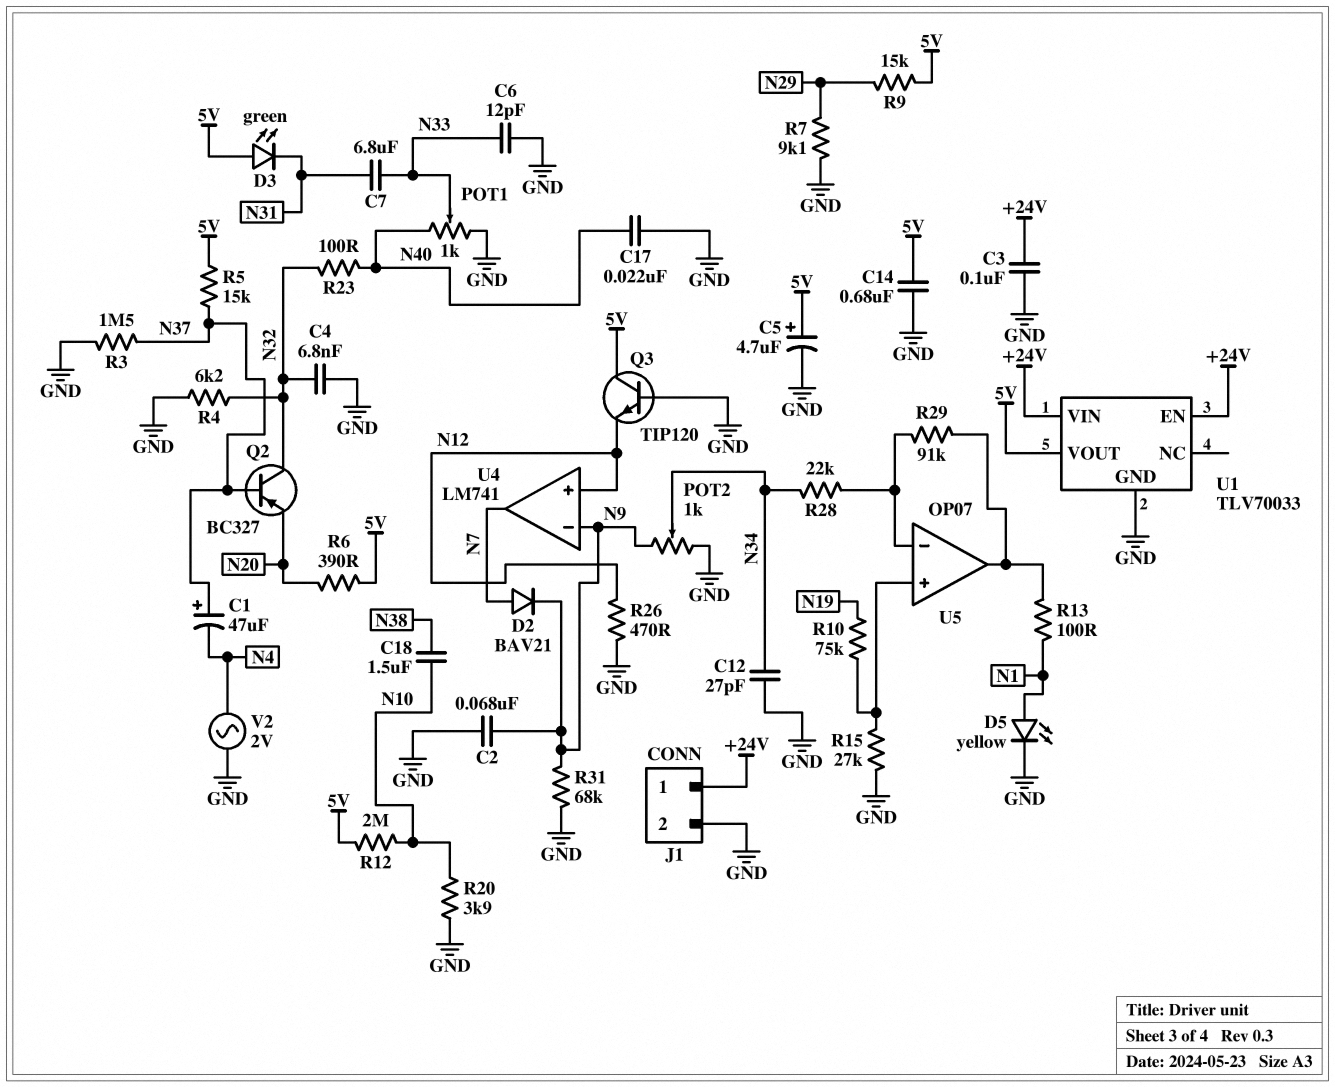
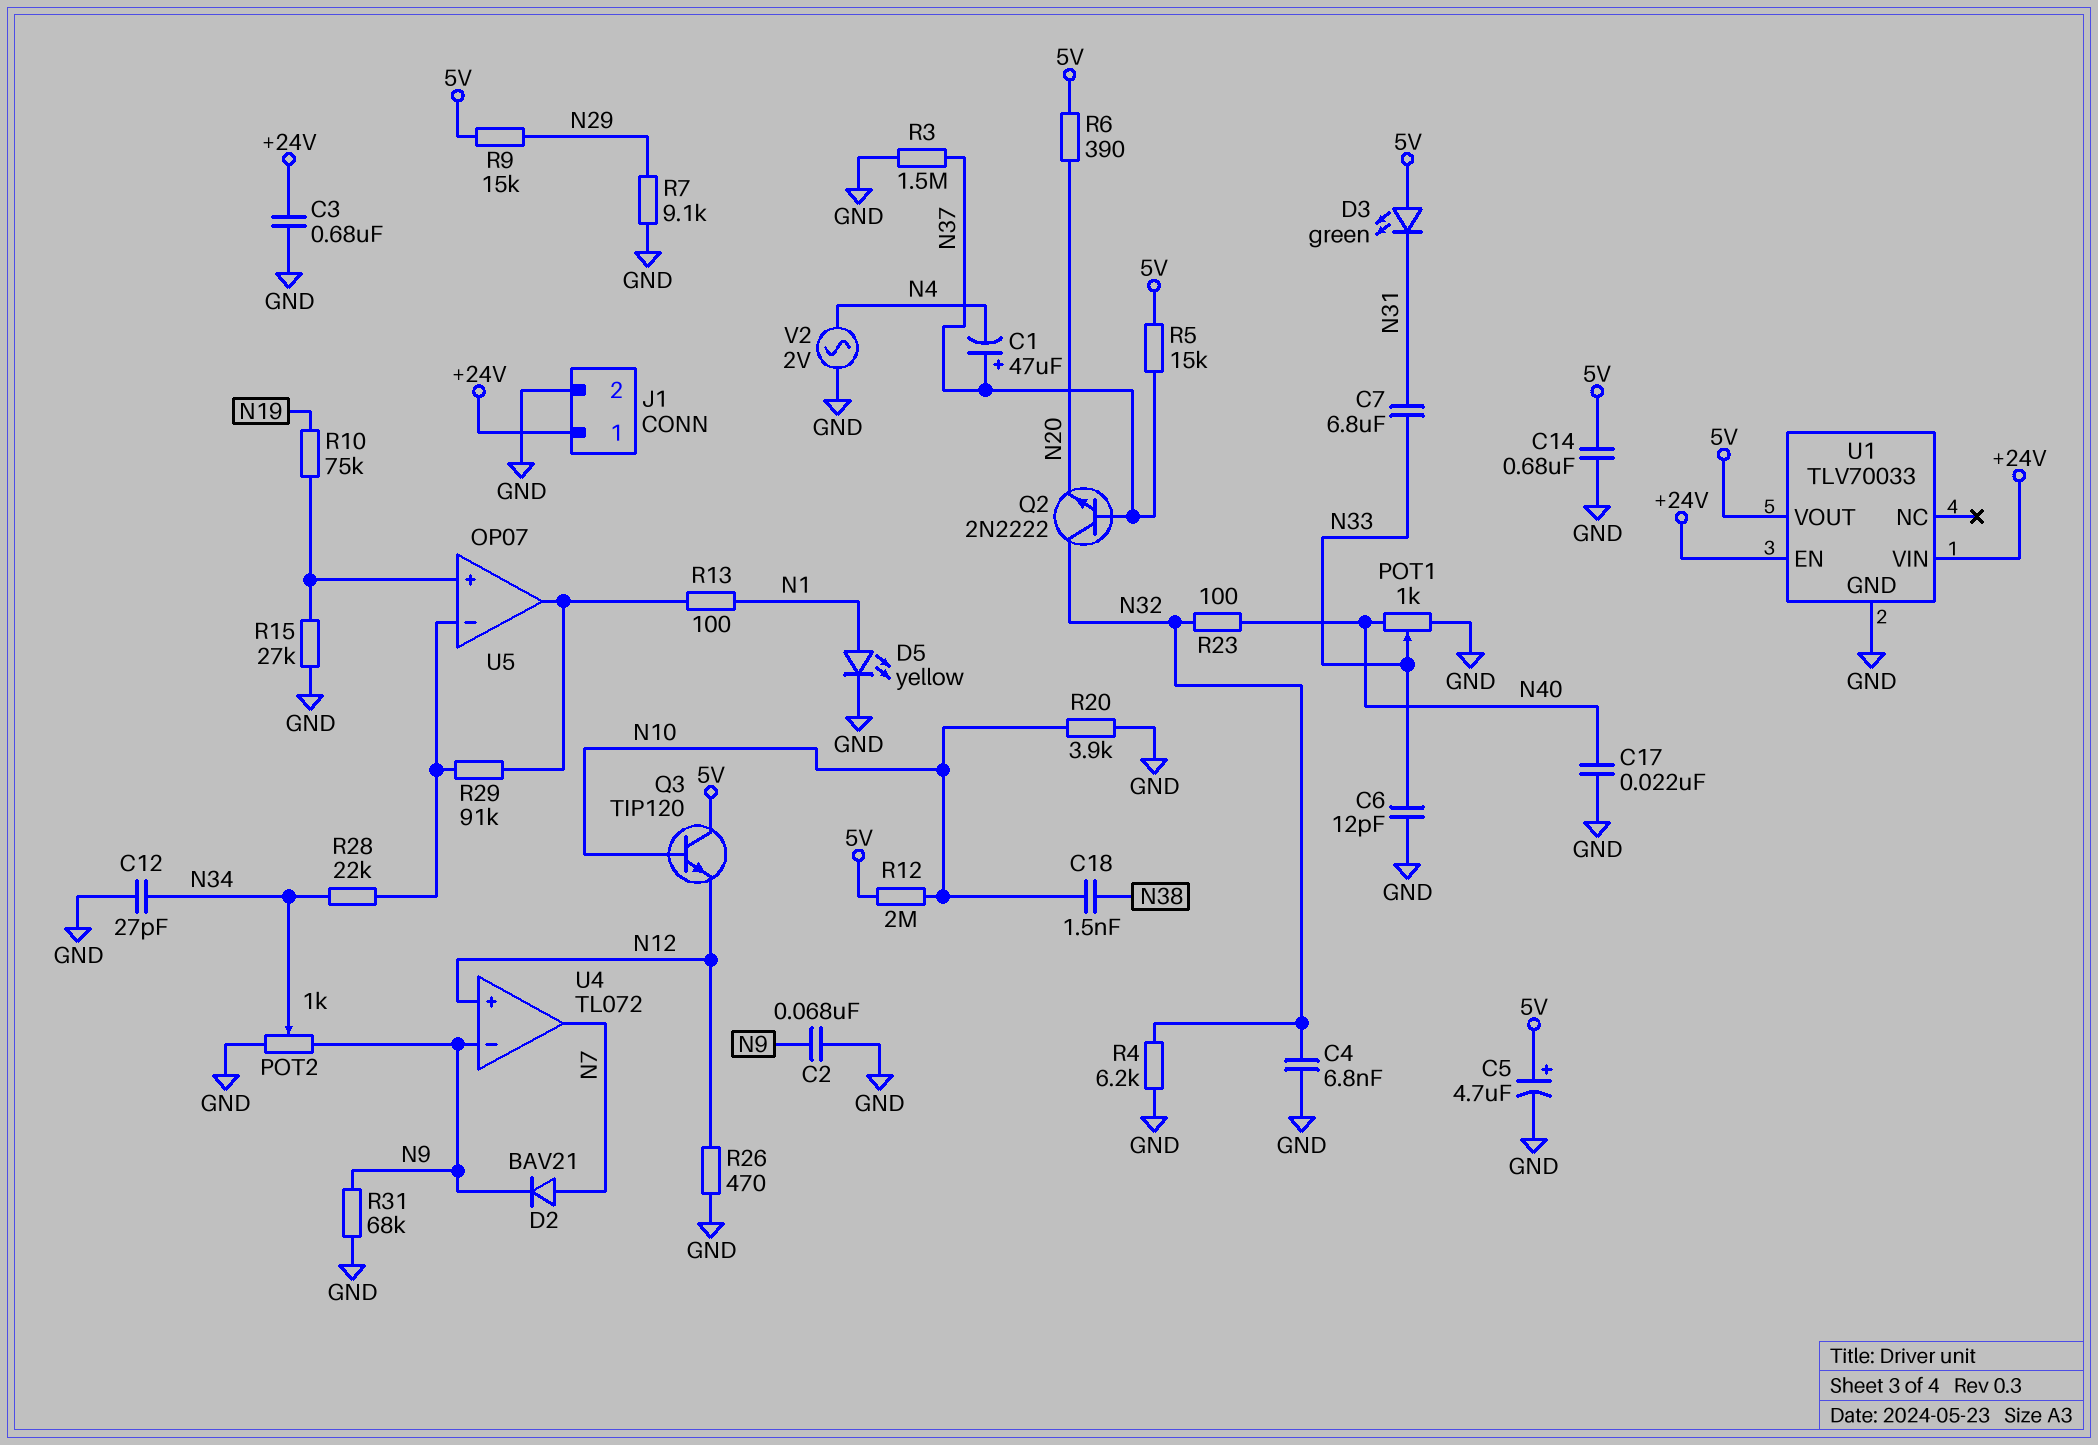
C3: 100nF (+24V, GND) -> 680nF (+24V, GND)
C18: 1.5uF (N10, N38) -> 1.5nF (N10, N38)
Q2: PNP BC327 (B N37, C N32, E N20) -> NPN 2N2222 (B N37, C N32, E N20)
Q3: NPN TIP120 (B GND, C 5V, E N12) -> NPN TIP120 (B N10, C 5V, E N12)
U4: LM741 -> TL072

